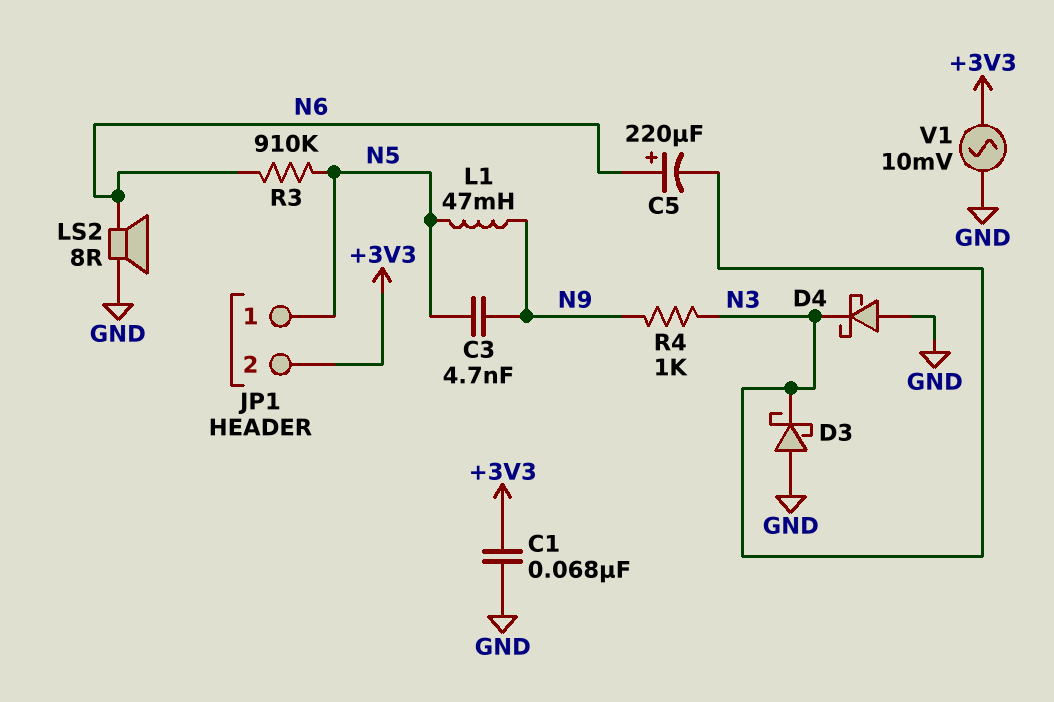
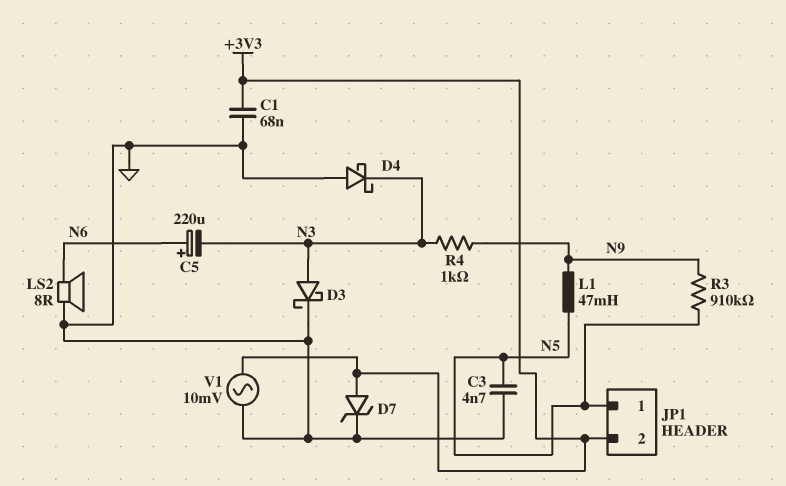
C3: 4.7nF (N5, N9) -> 4.7nF (GND, N5)
D3: schottky (A GND, K N3) -> schottky (A N3, K GND)
D7: none -> zener (A +3V3, K GND)
R3: 910k (N5, N6) -> 910k (N5, N9)

